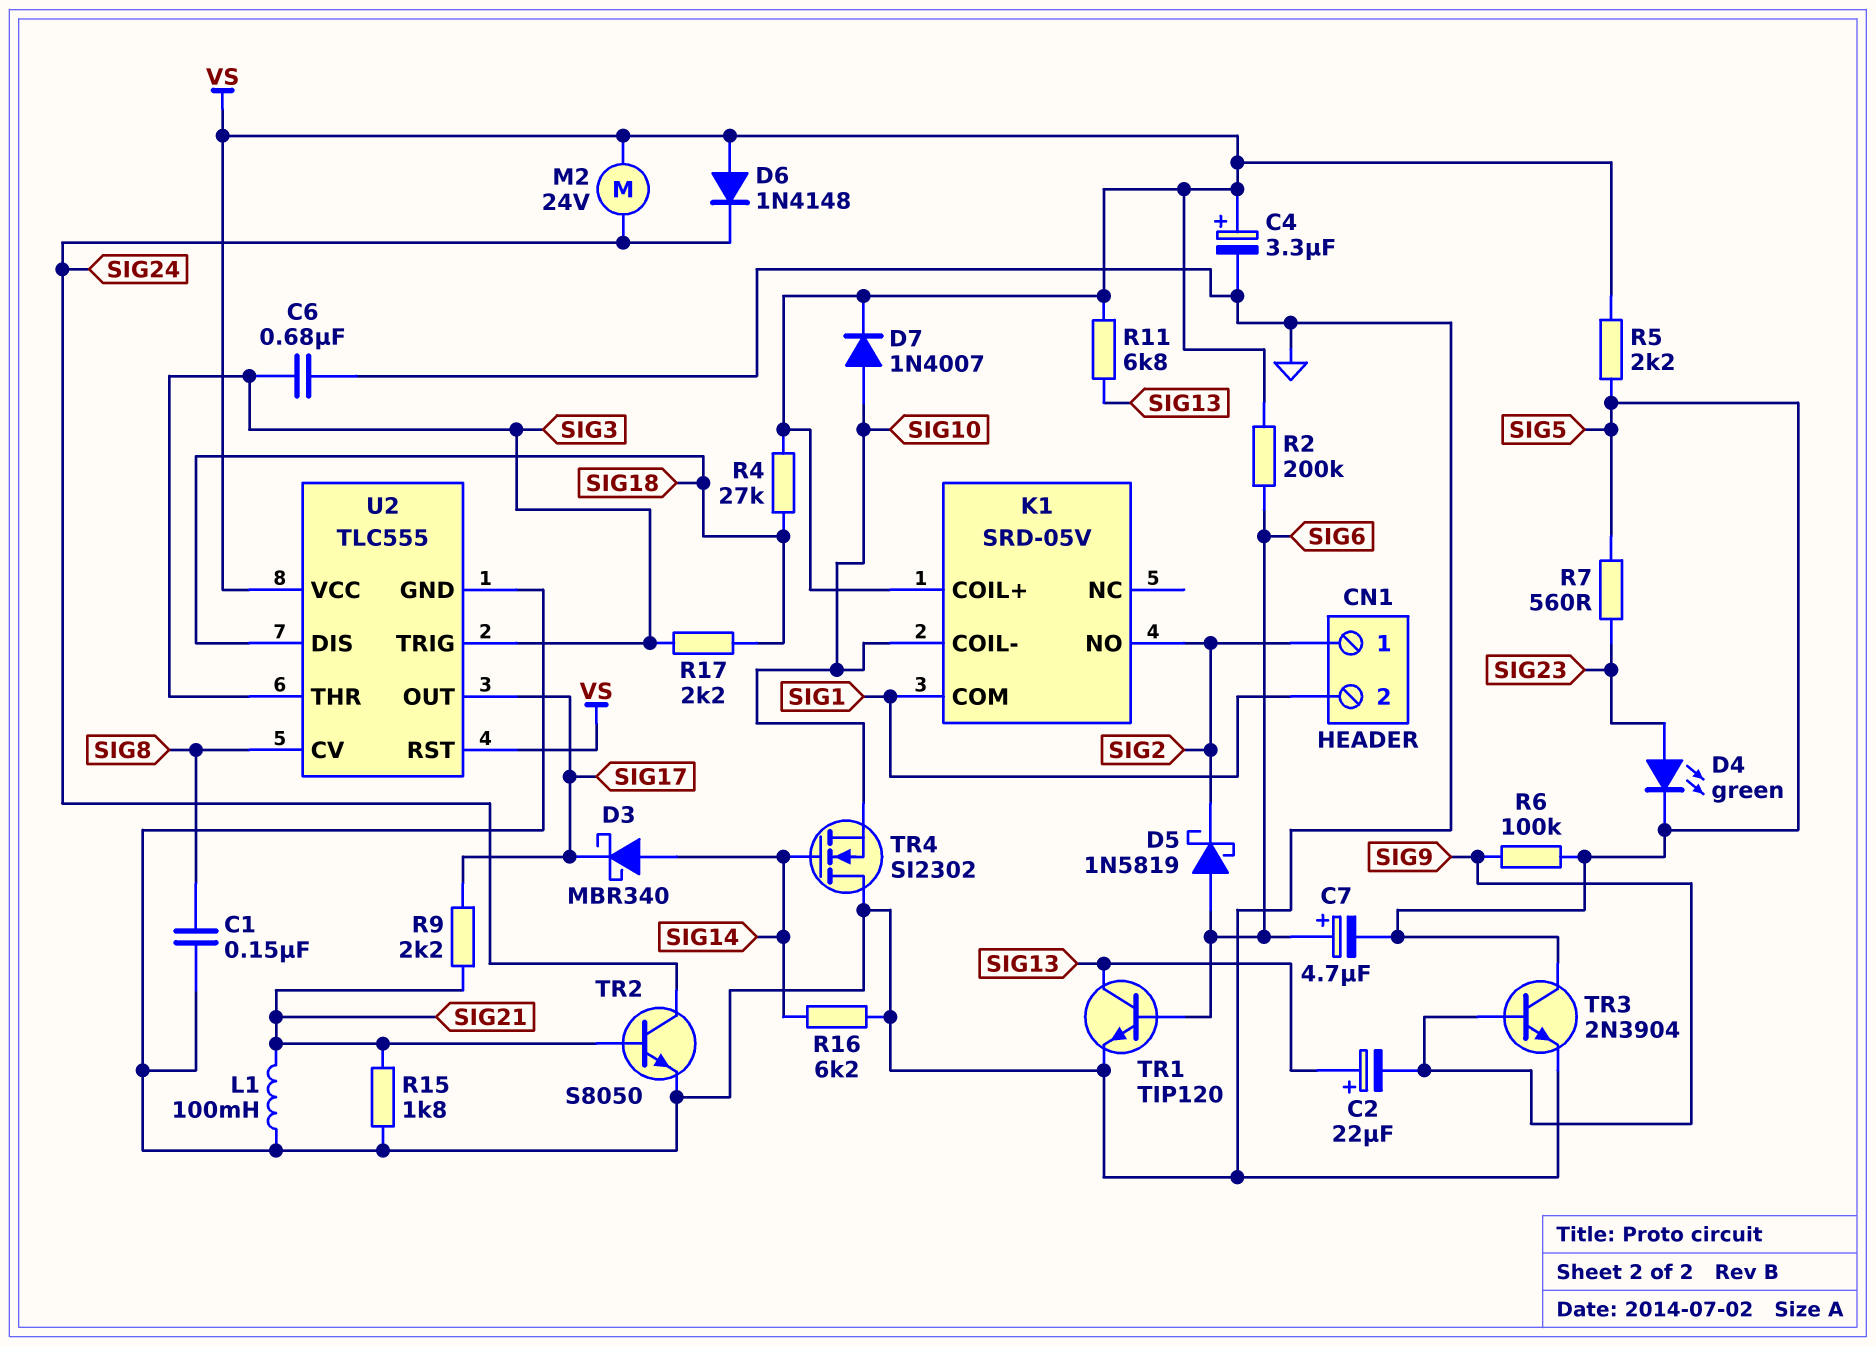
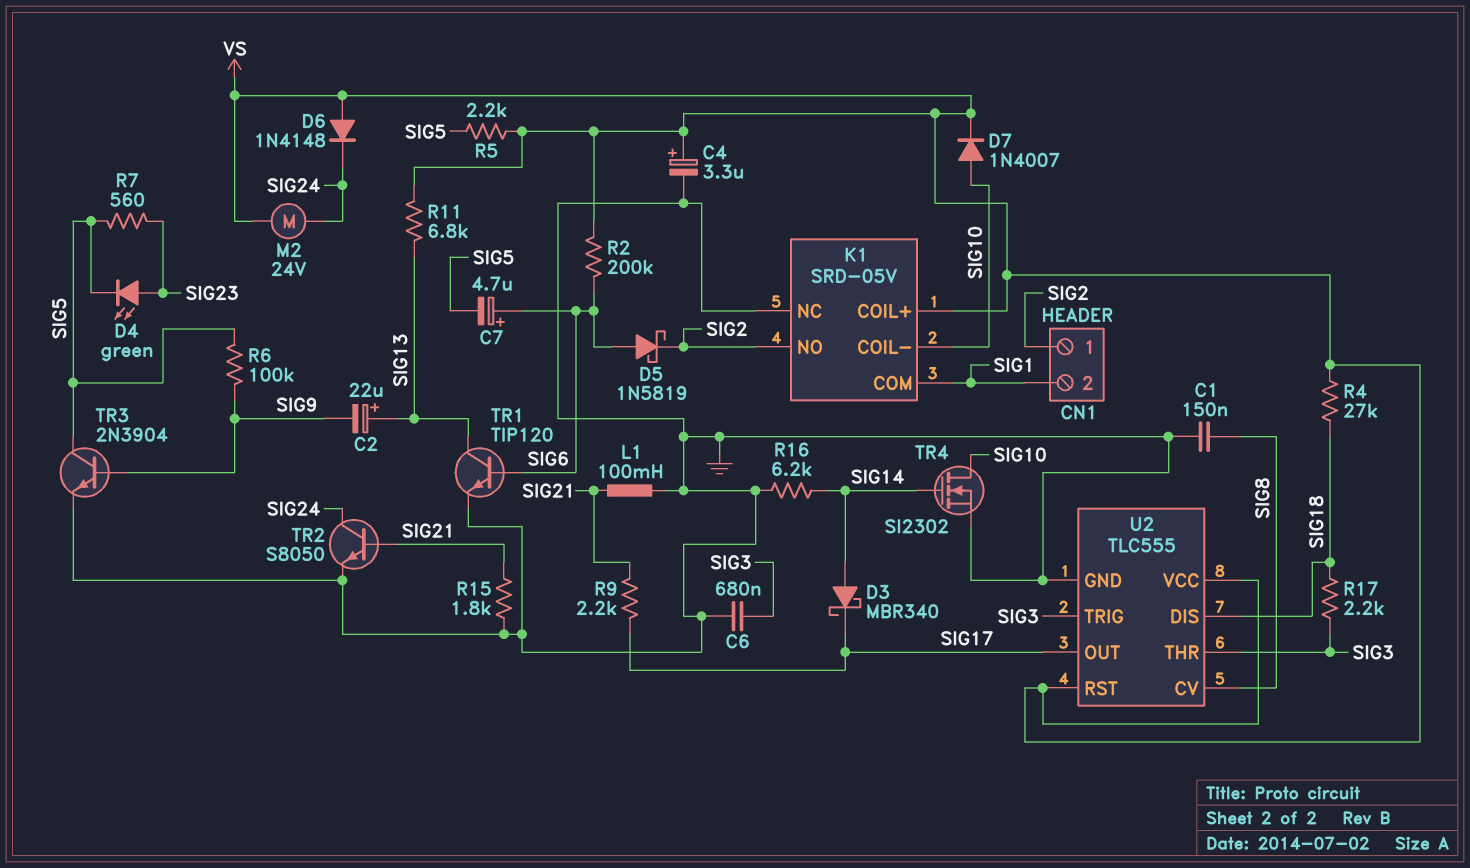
K1 pin NC: none -> GND
TR4: NMOS SI2302 (G SIG14, D GND, S SIG10) -> NMOS SI2302 (G SIG14, D SIG10, S GND)

